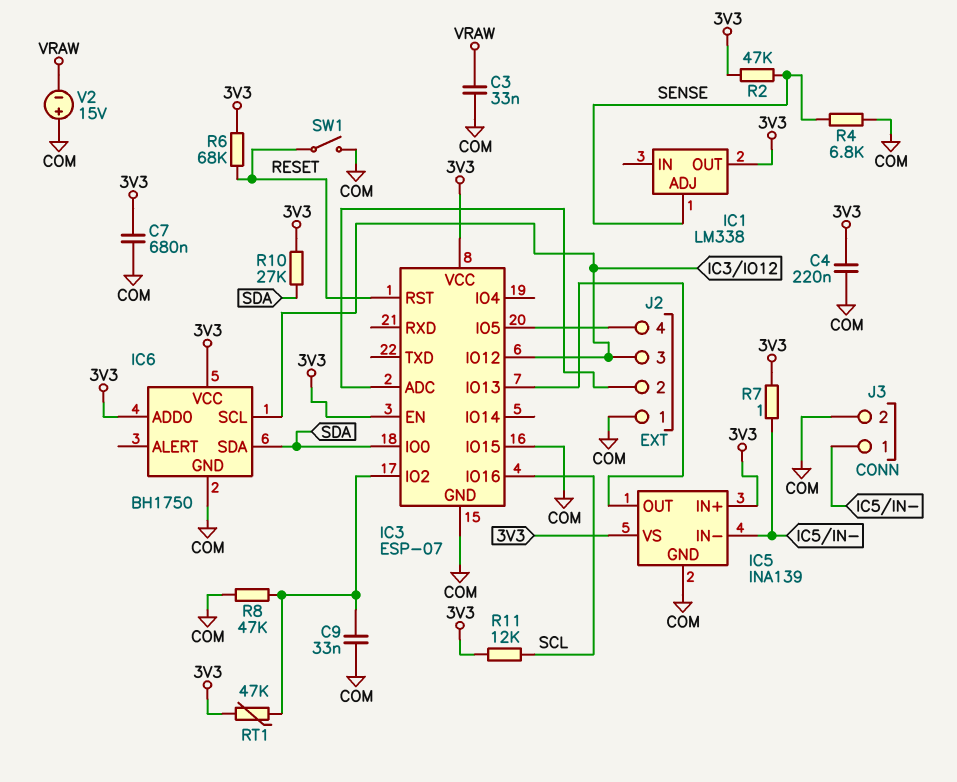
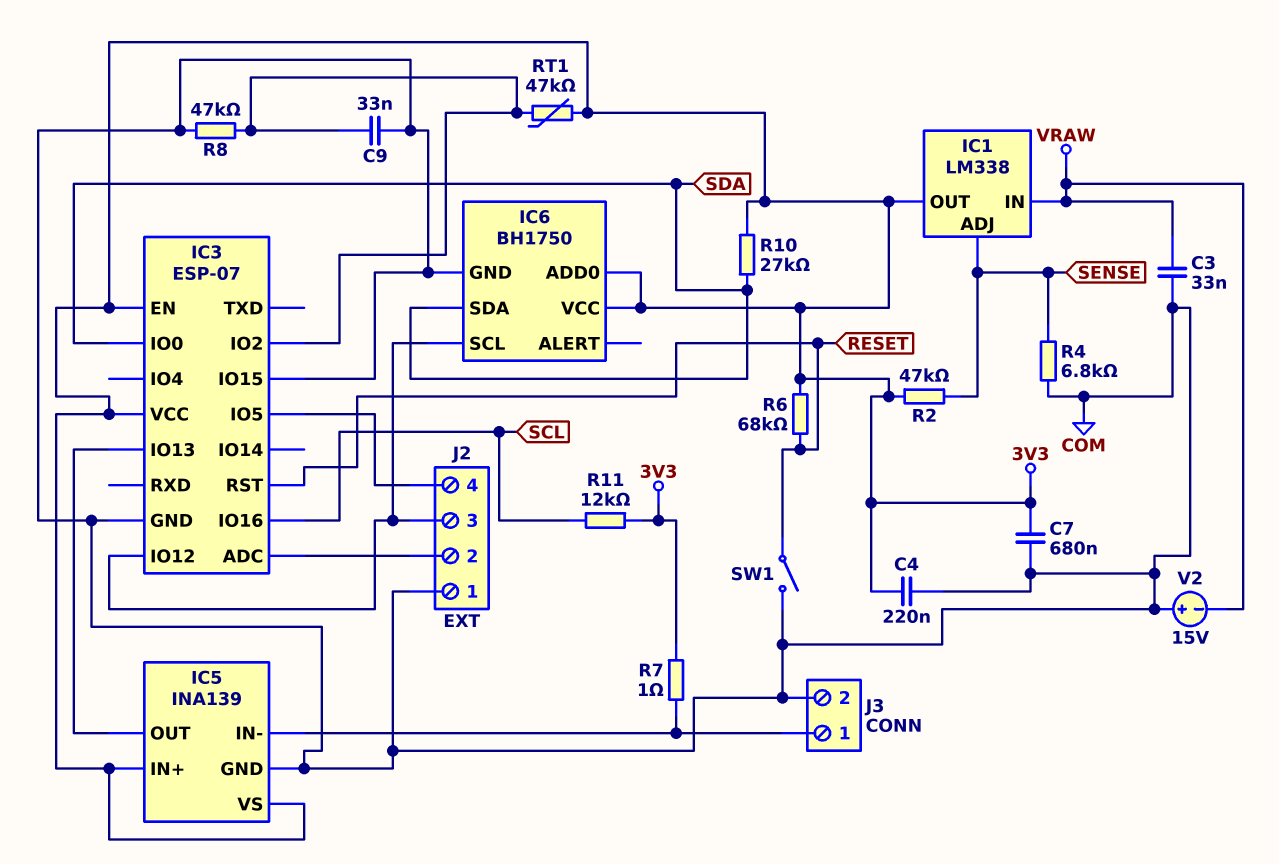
IC1 pin IN: none -> VRAW

